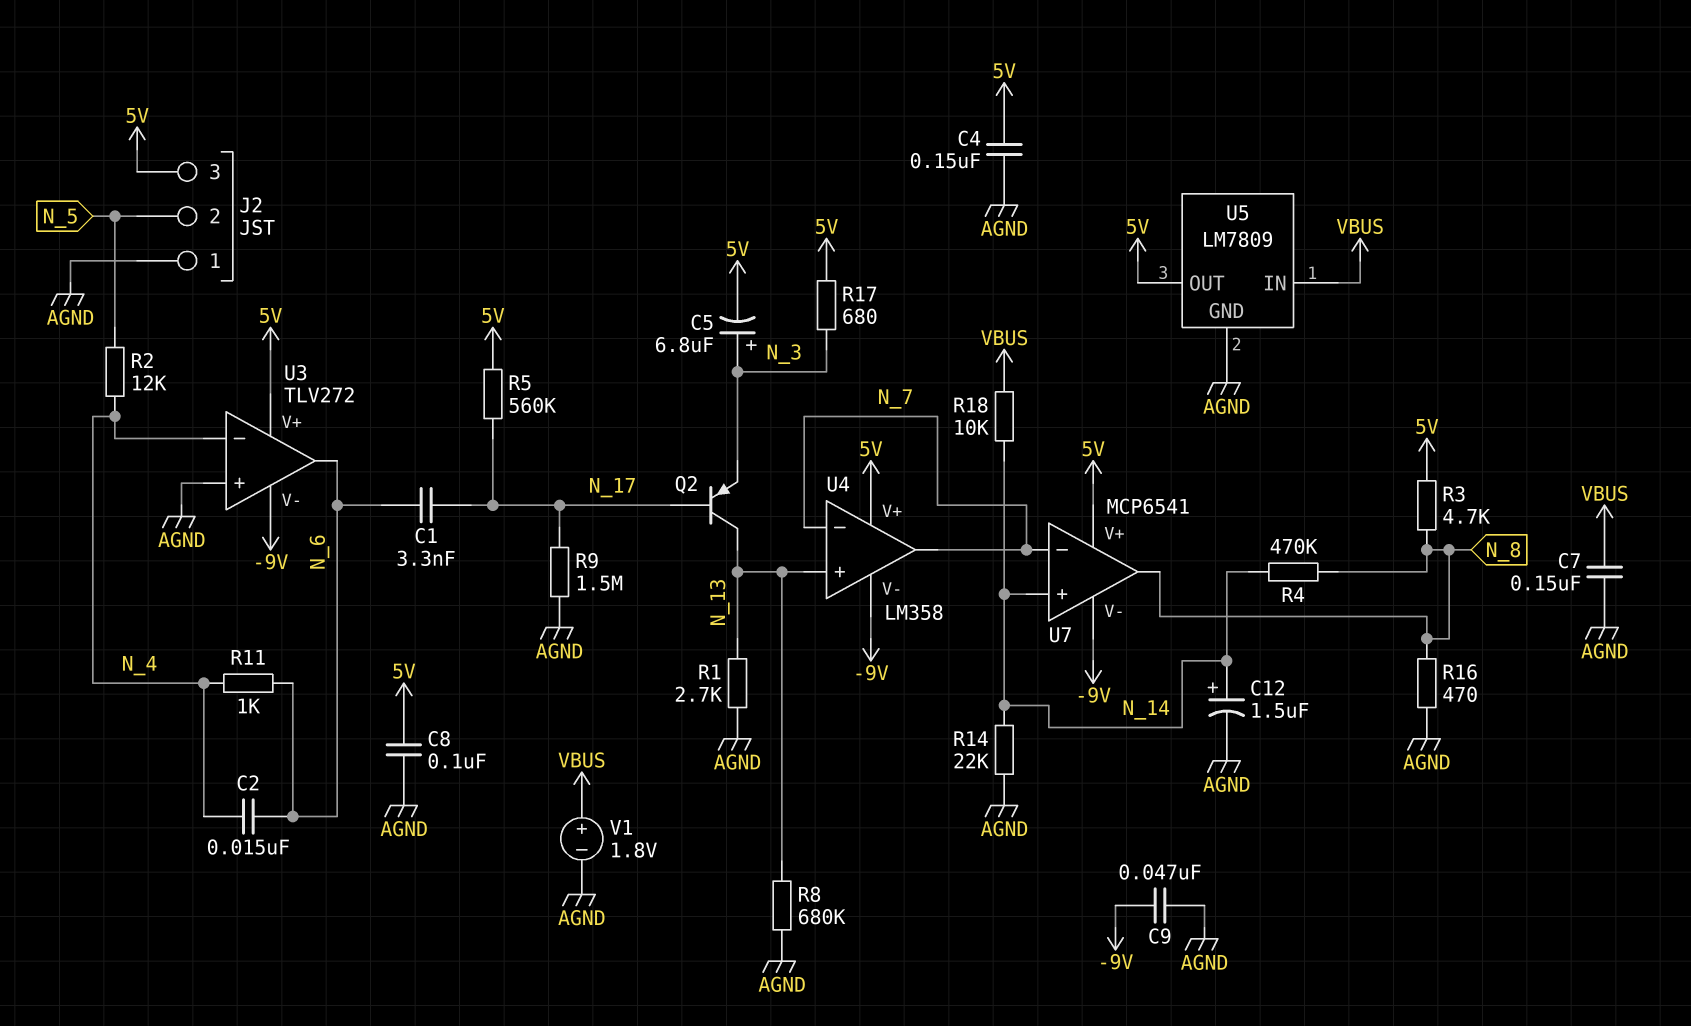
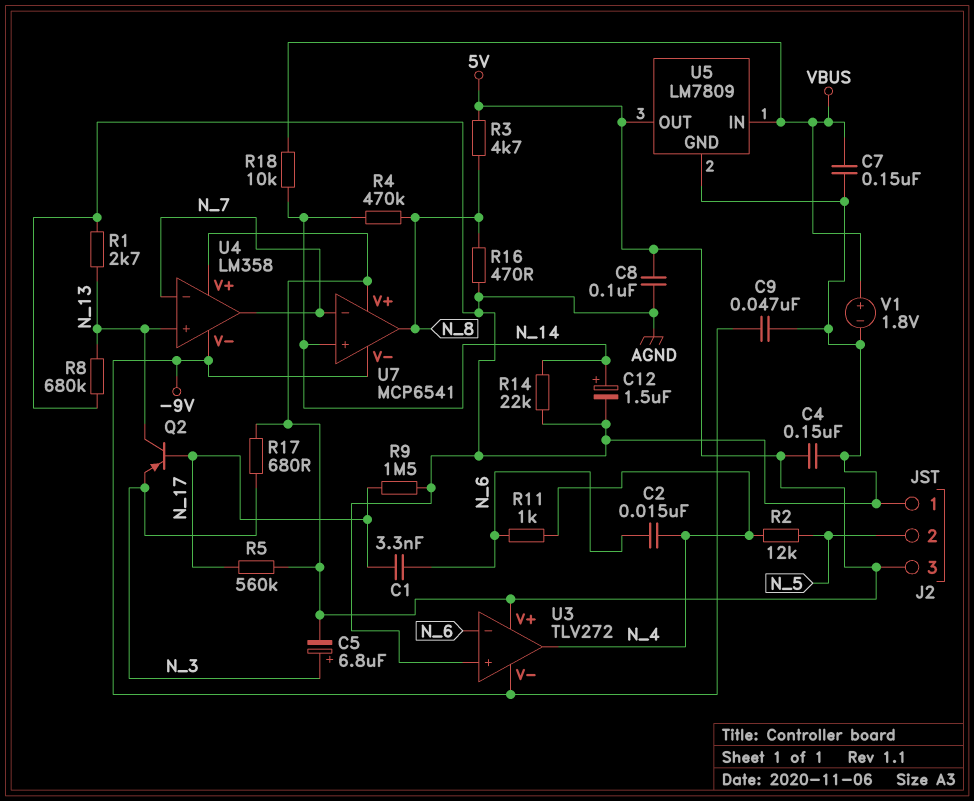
U3 pin in-: N_4 -> N_6
U3 pin out: N_6 -> N_4

